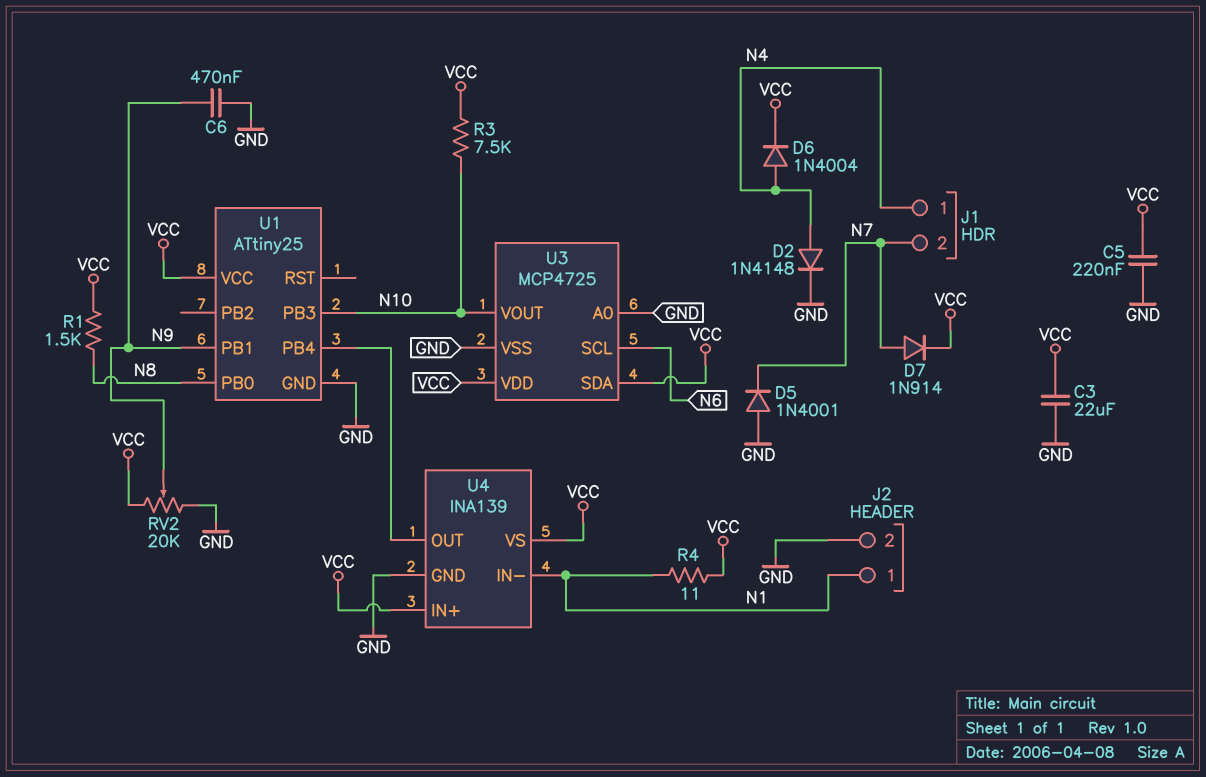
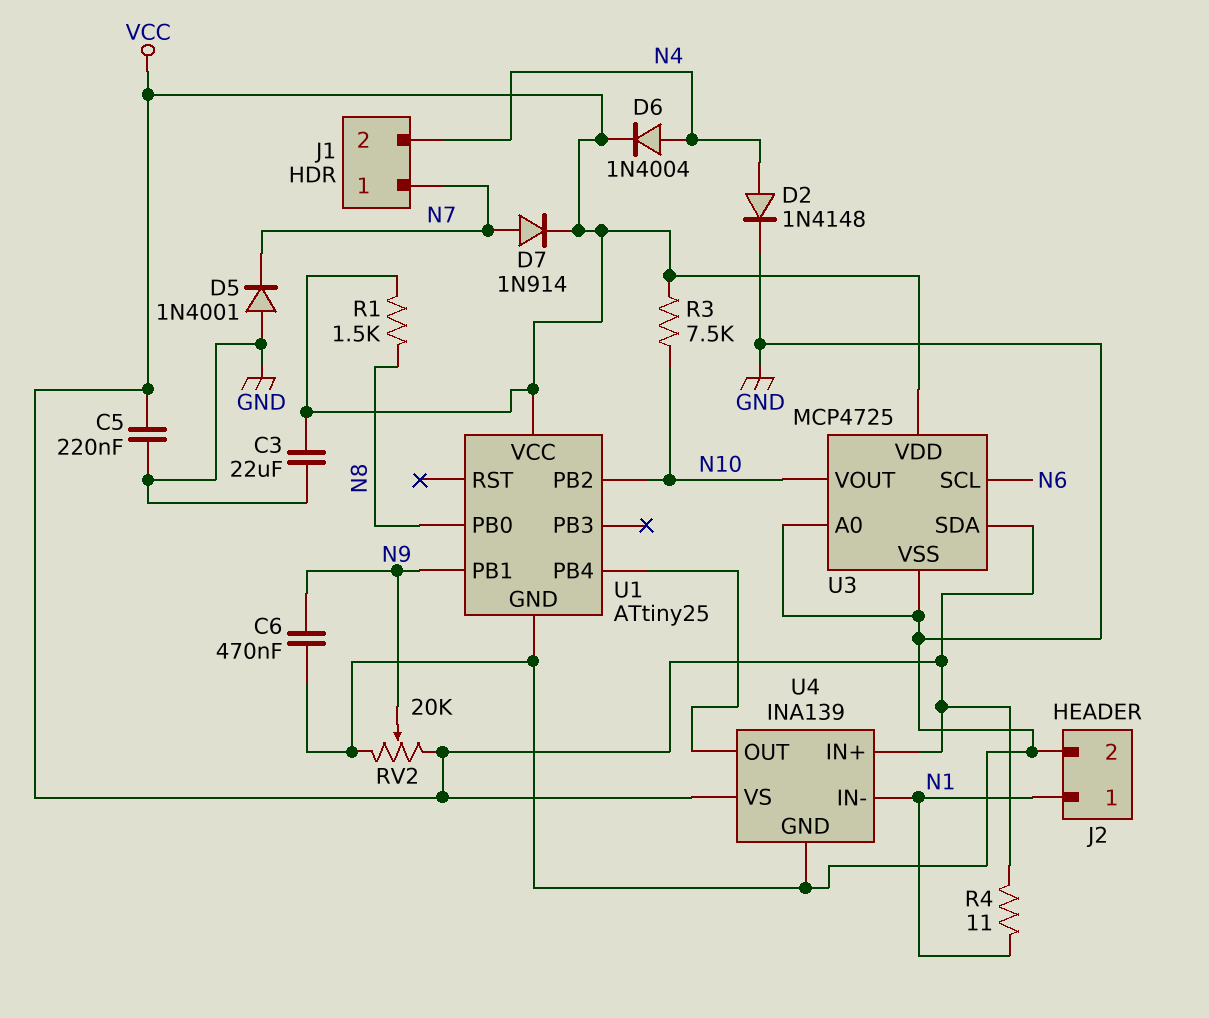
J1 pin 1: N4 -> N7
J1 pin 2: N7 -> N4
U1 pin PB2: none -> N10
U1 pin PB3: N10 -> none

